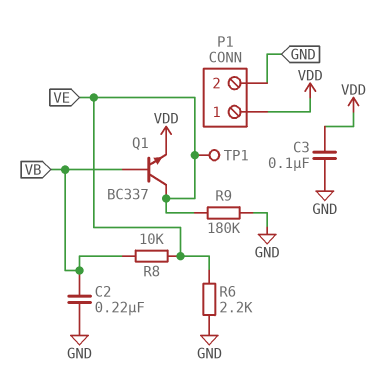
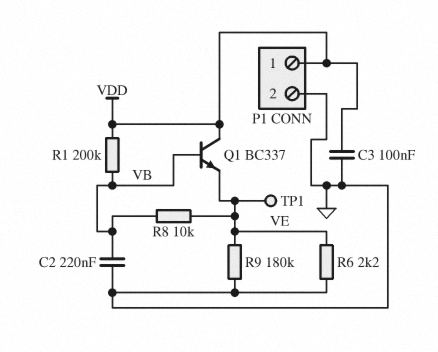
Q1: NPN BC337 (B VB, C VE, E VDD) -> NPN BC337 (B VB, C VDD, E VE)
R1: none -> 200k (VB, VDD)

